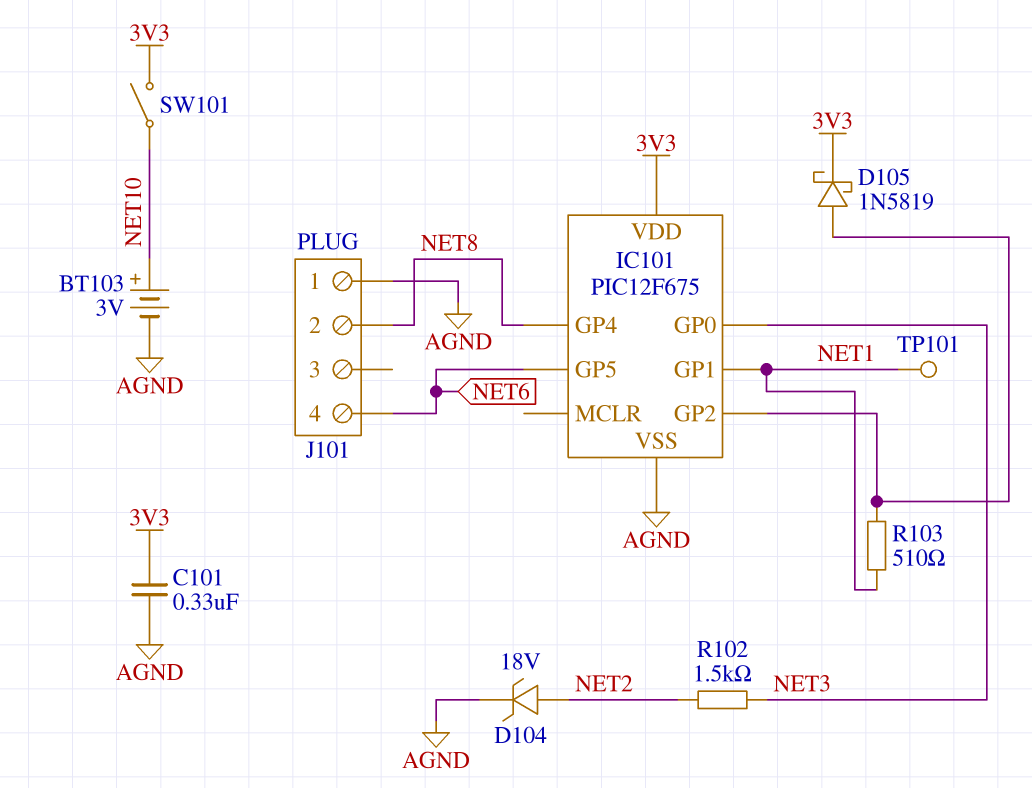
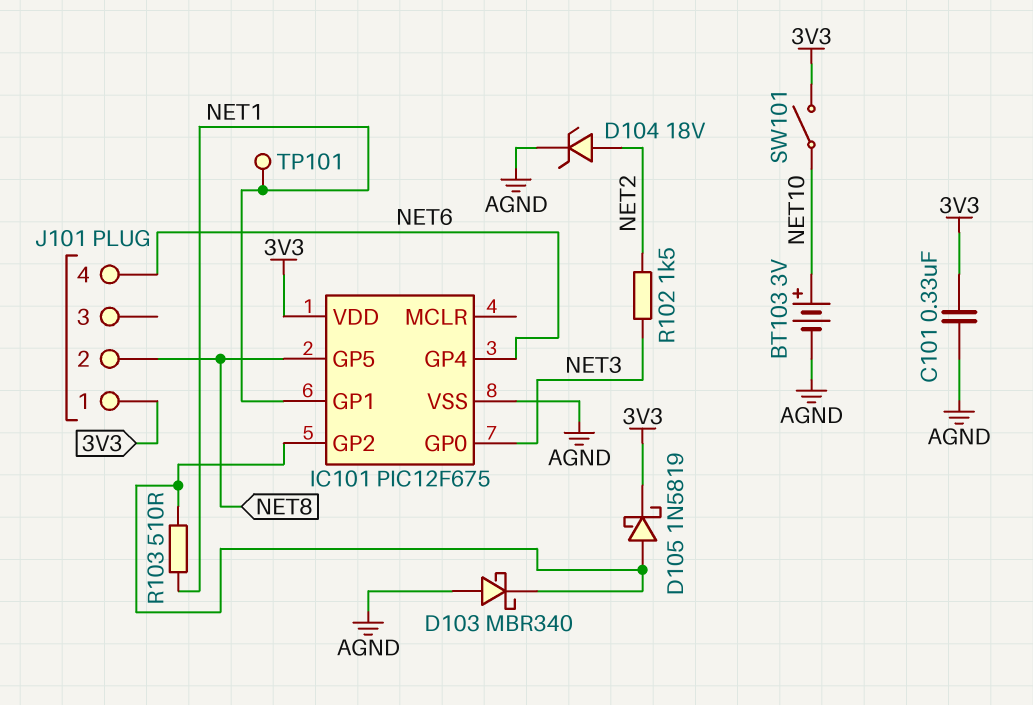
D103: none -> schottky MBR340 (A AGND, K IC101/GP2)
IC101 pin GP4: NET8 -> NET6
IC101 pin GP5: NET6 -> NET8
J101 pin 1: AGND -> 3V3

